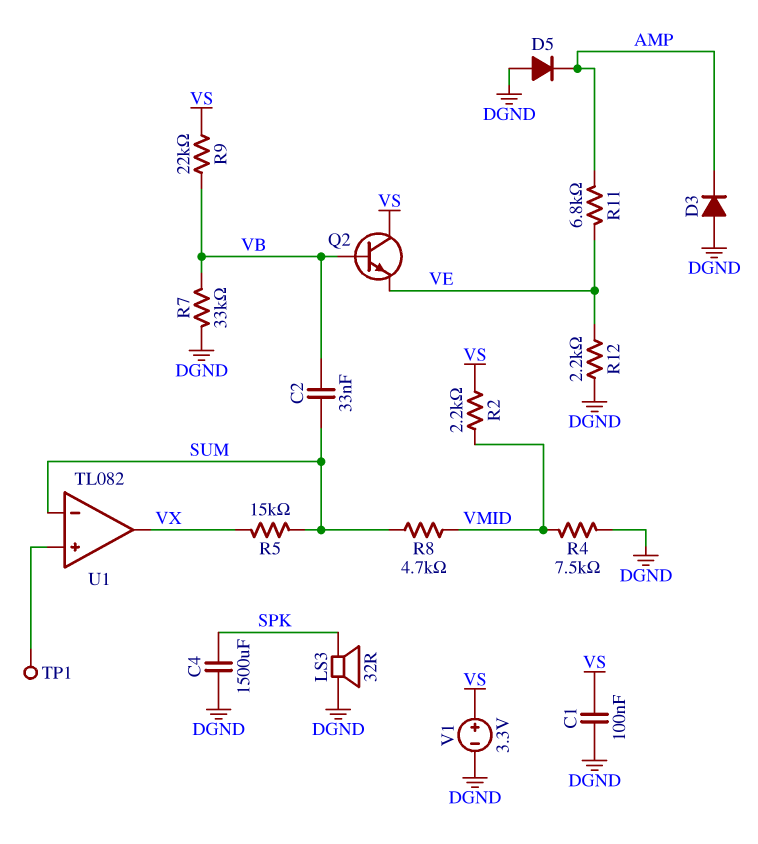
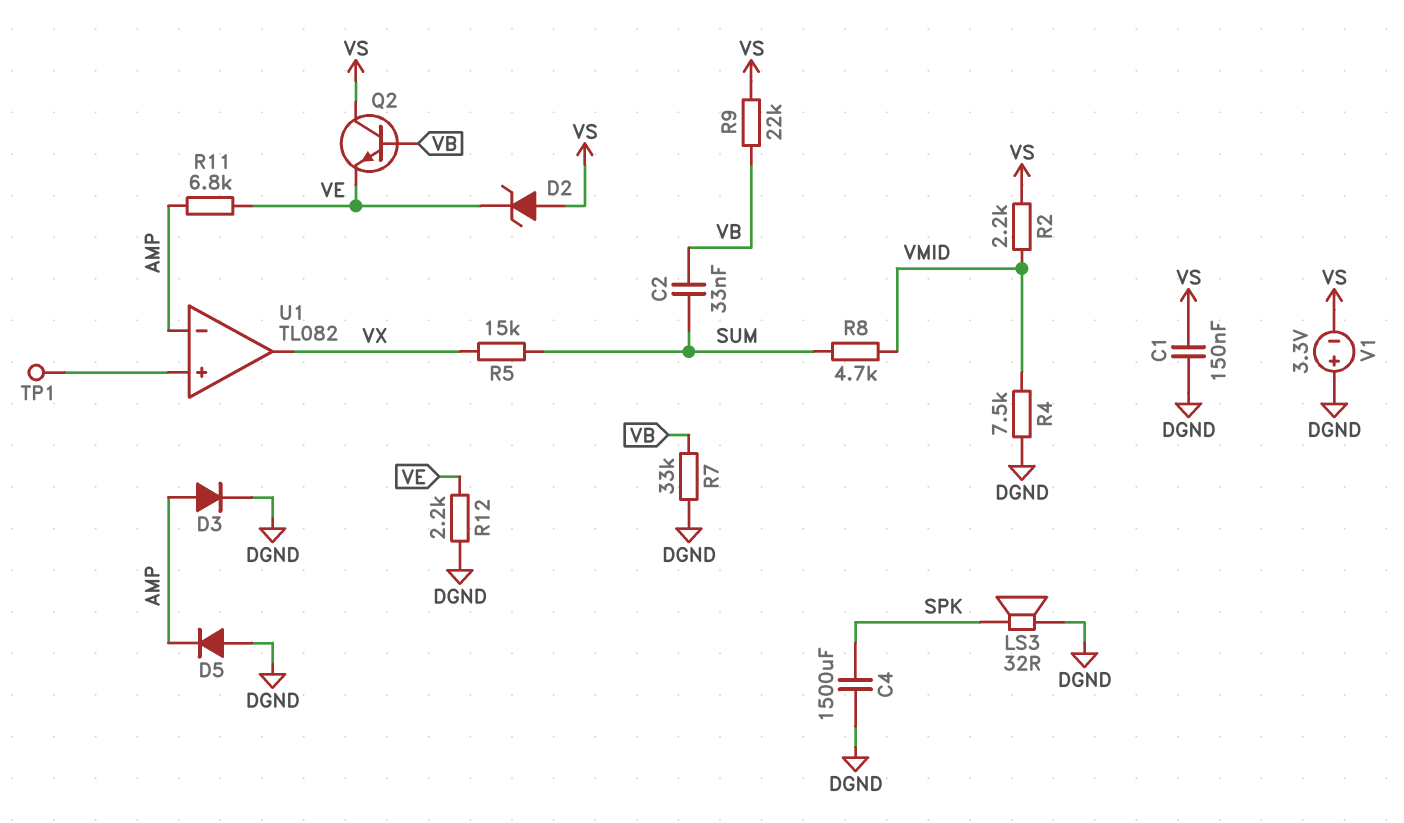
C1: 100nF (DGND, VS) -> 150nF (DGND, VS)
D2: none -> zener (A VS, K VE)
D3: diode (A DGND, K AMP) -> diode (A AMP, K DGND)
U1 pin in-: SUM -> AMP
V1: 3.3V (plus VS, minus DGND) -> 3.3V (plus DGND, minus VS)

